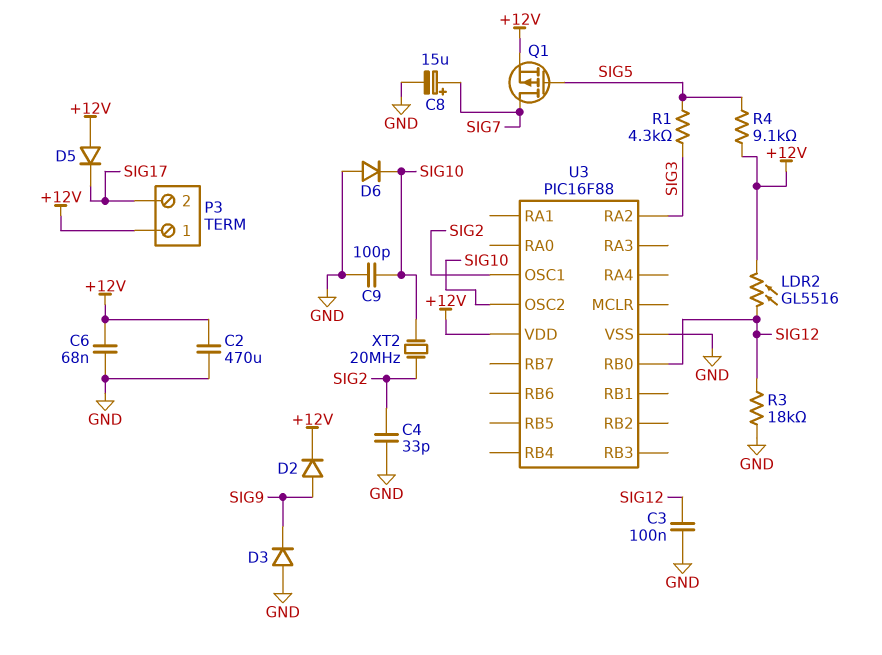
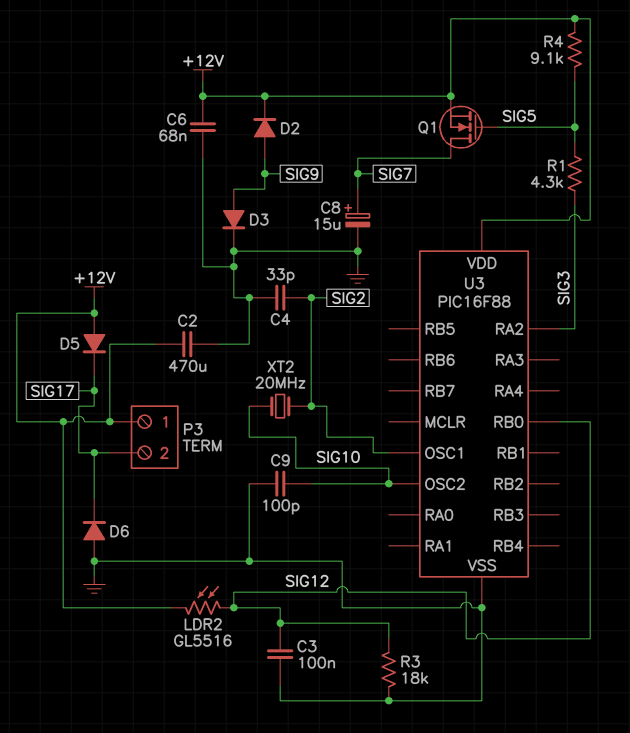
D3: diode (A GND, K SIG9) -> diode (A SIG9, K GND)
D6: diode (A GND, K SIG10) -> diode (A GND, K SIG17)
Q1: PMOS (G SIG5, D SIG7, S +12V) -> NMOS (G SIG5, D SIG7, S +12V)

